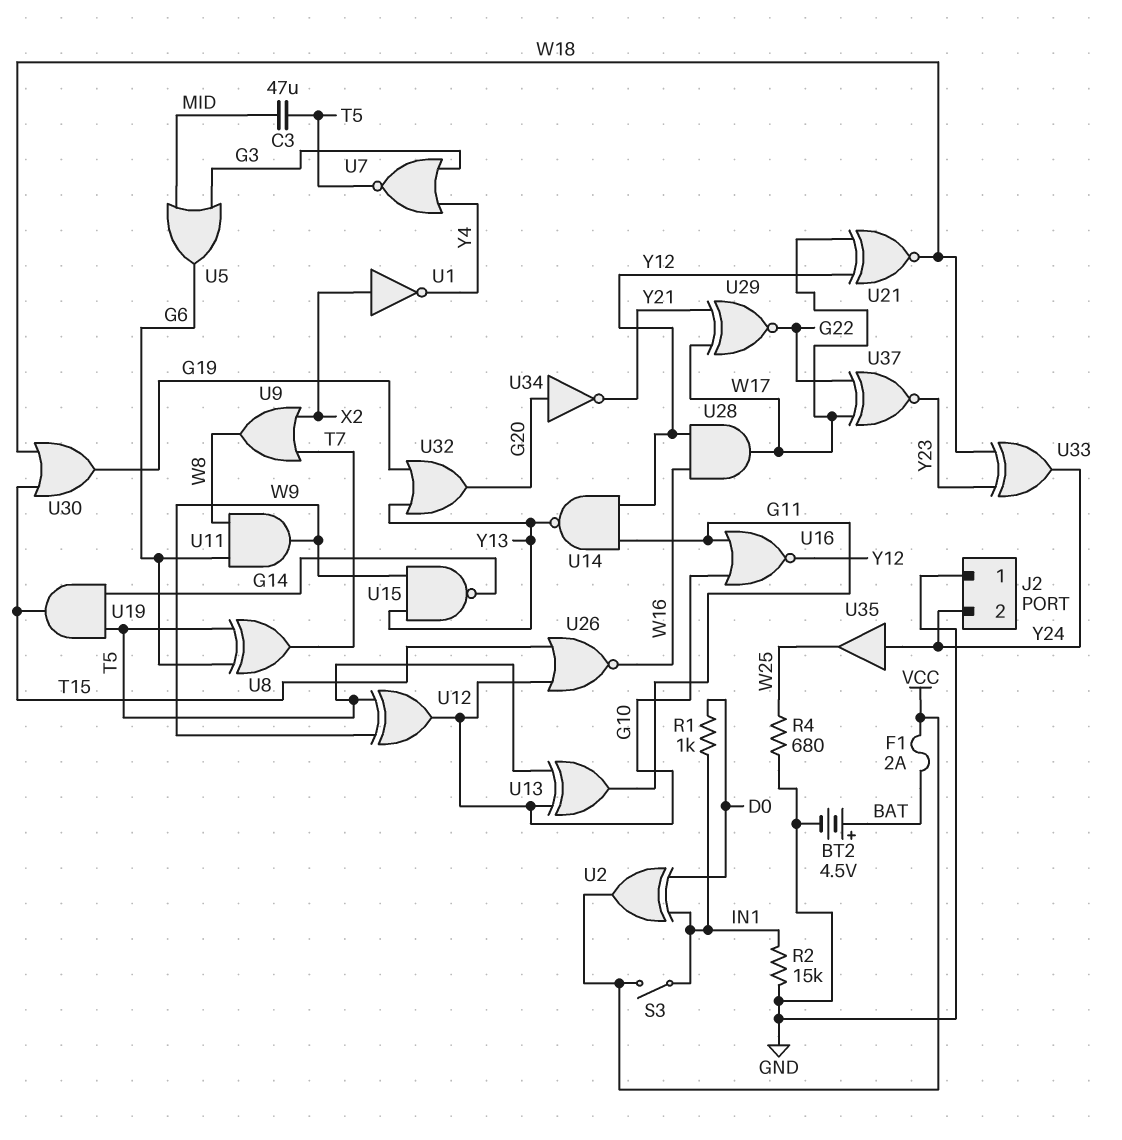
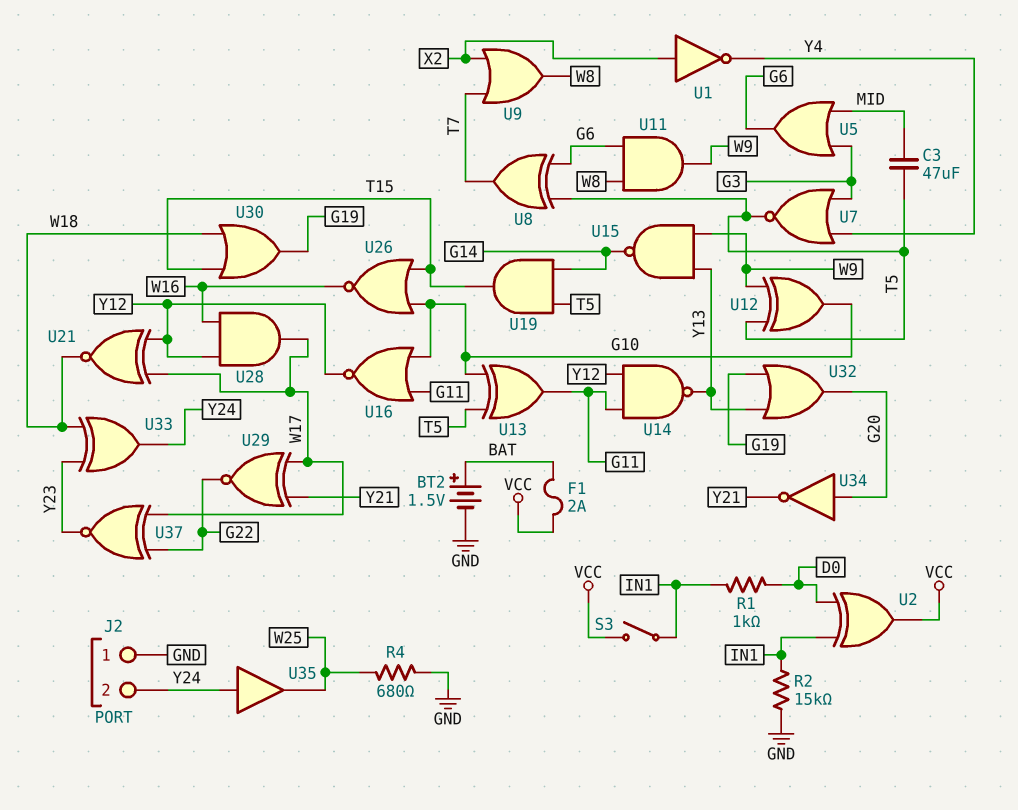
BT2: 4.5V (plus BAT, minus GND) -> 1.5V (plus BAT, minus GND)

